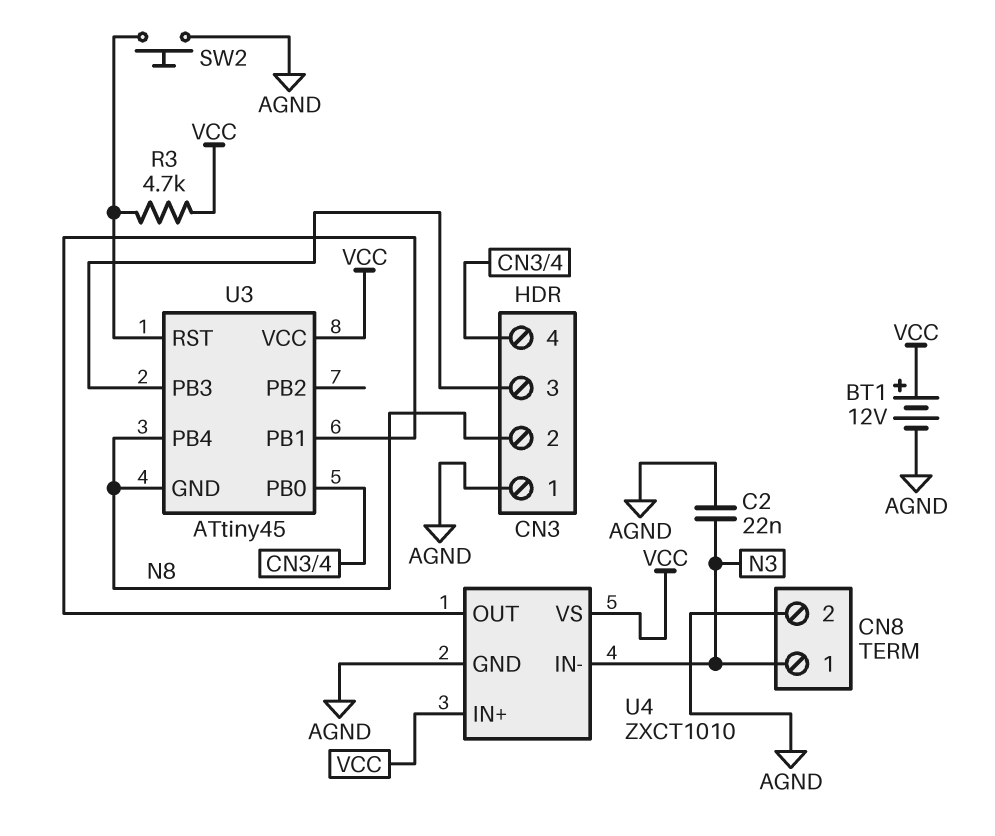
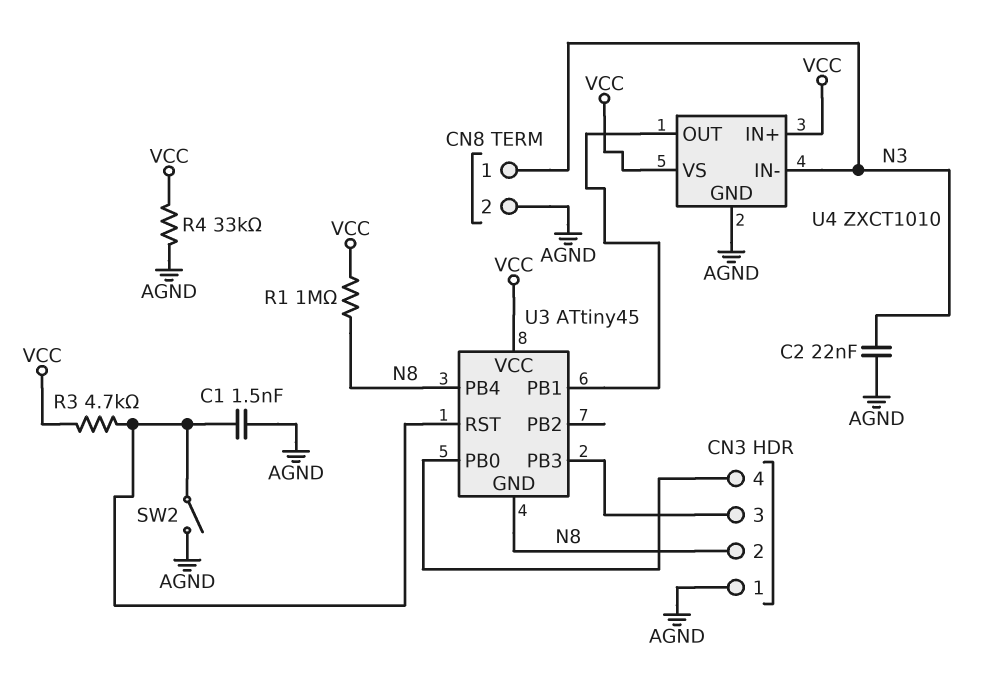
BT1: 12V (plus VCC, minus AGND) -> none
C1: none -> 1.5nF (AGND, U3/RST)
R1: none -> 1M (N8, VCC)
R4: none -> 33k (AGND, VCC)
SW2: button (AGND, U3/RST) -> switch (AGND, U3/RST)

